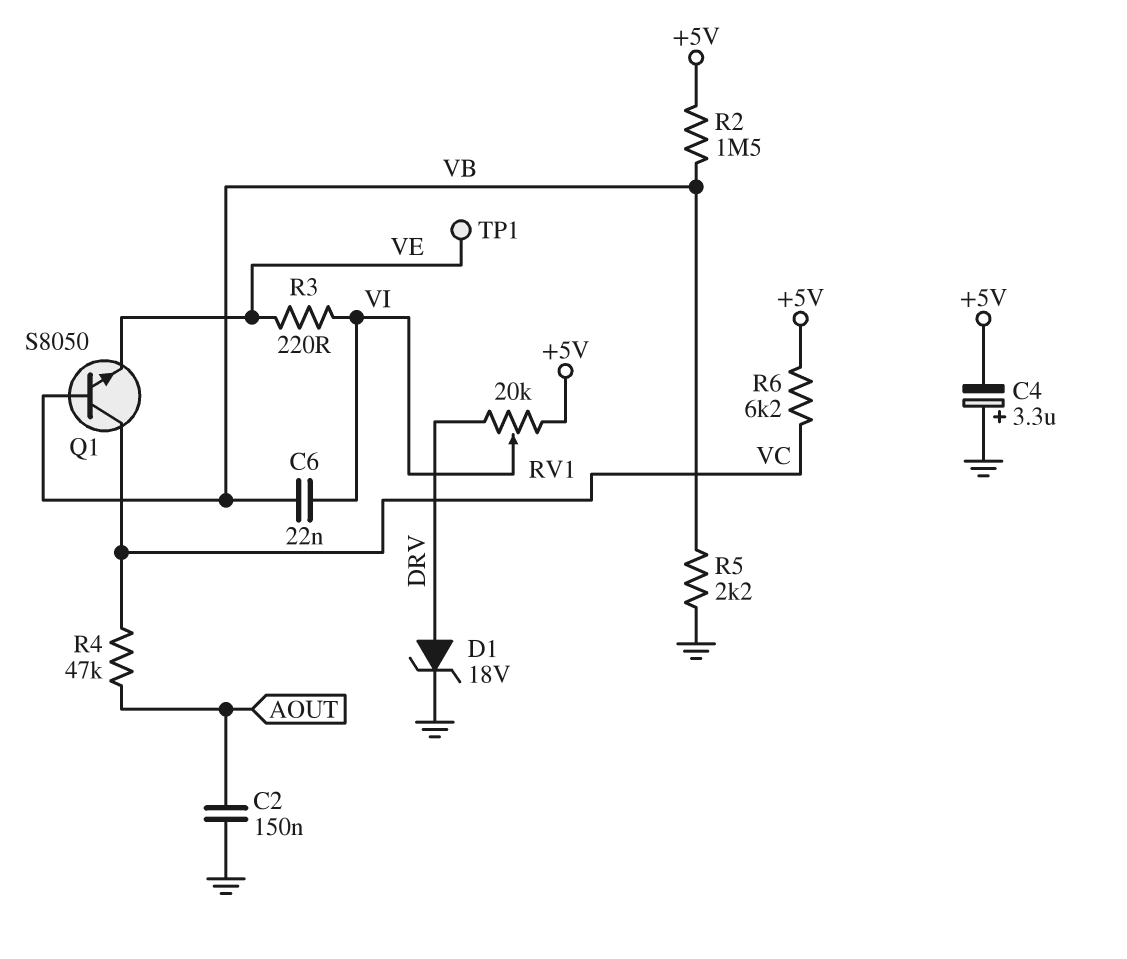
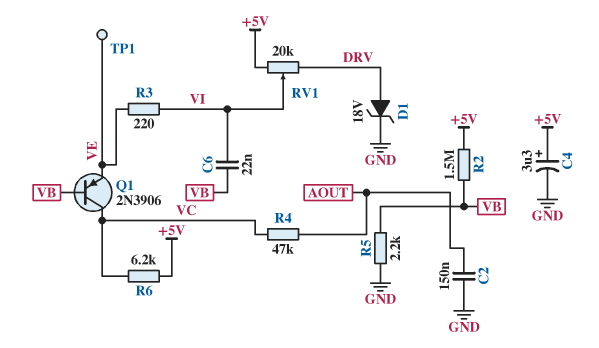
C4: 3.3uF (plus GND, minus +5V) -> 3.3uF (plus +5V, minus GND)
Q1: NPN S8050 (B VB, C VC, E VE) -> PNP 2N3906 (B VB, C VC, E VE)

